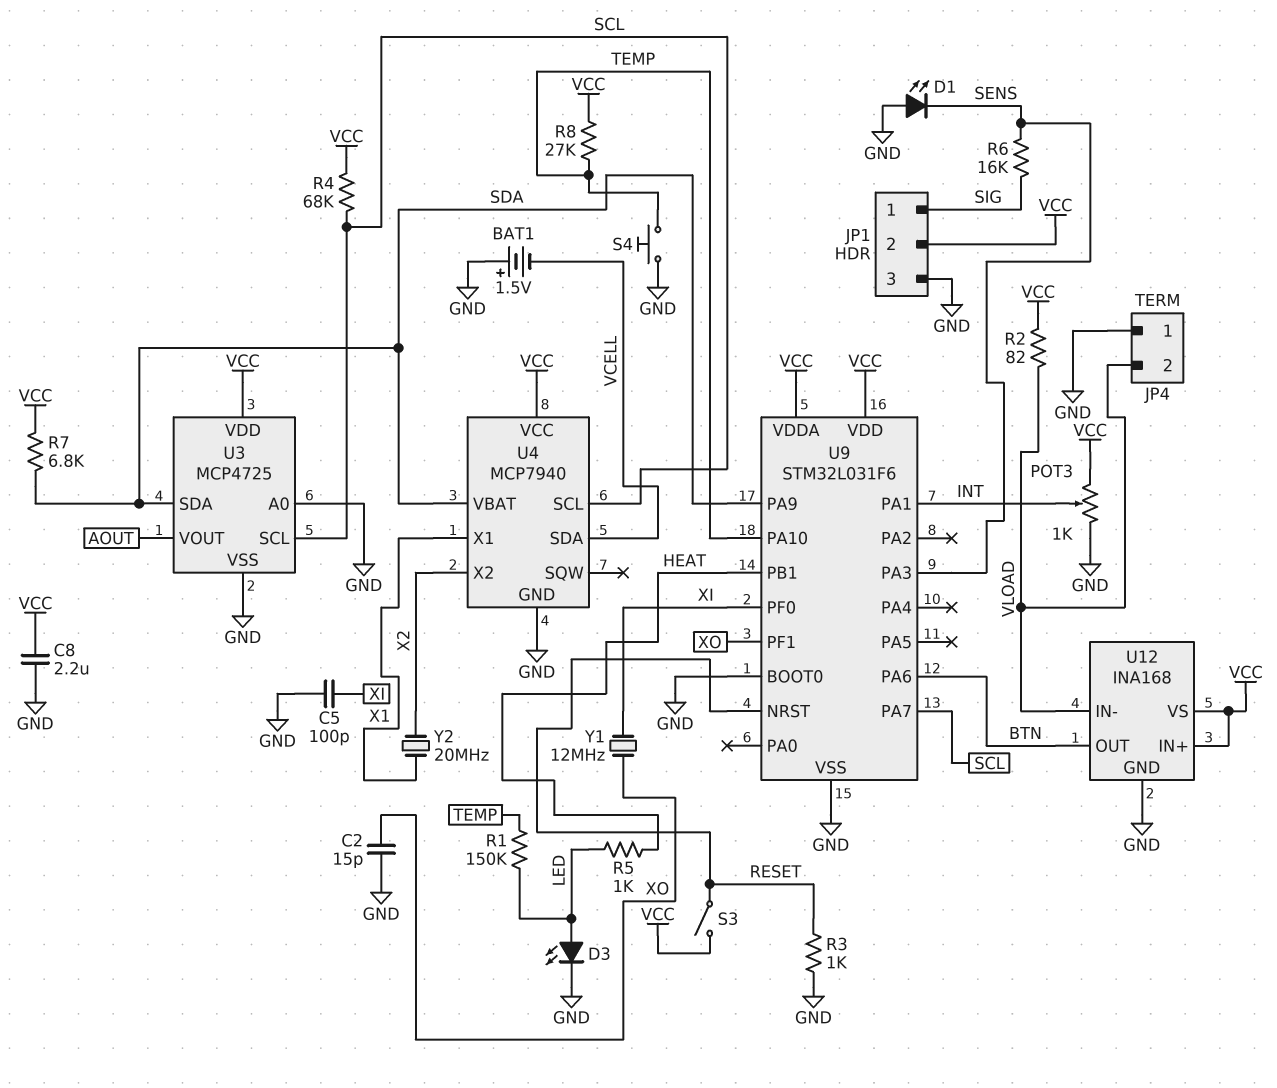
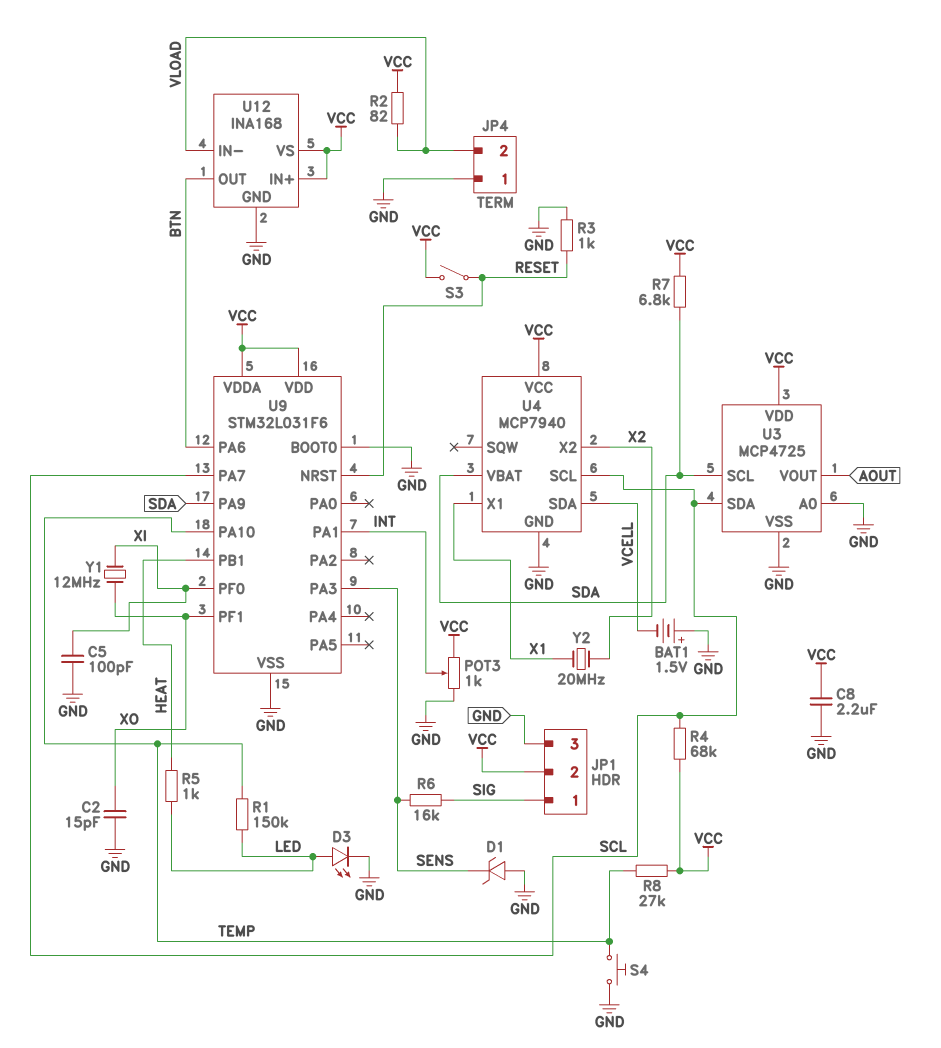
D1: LED (A GND, K SENS) -> zener (A GND, K SENS)
U3 pin SCL: SCL -> SDA
U3 pin SDA: SDA -> SCL

